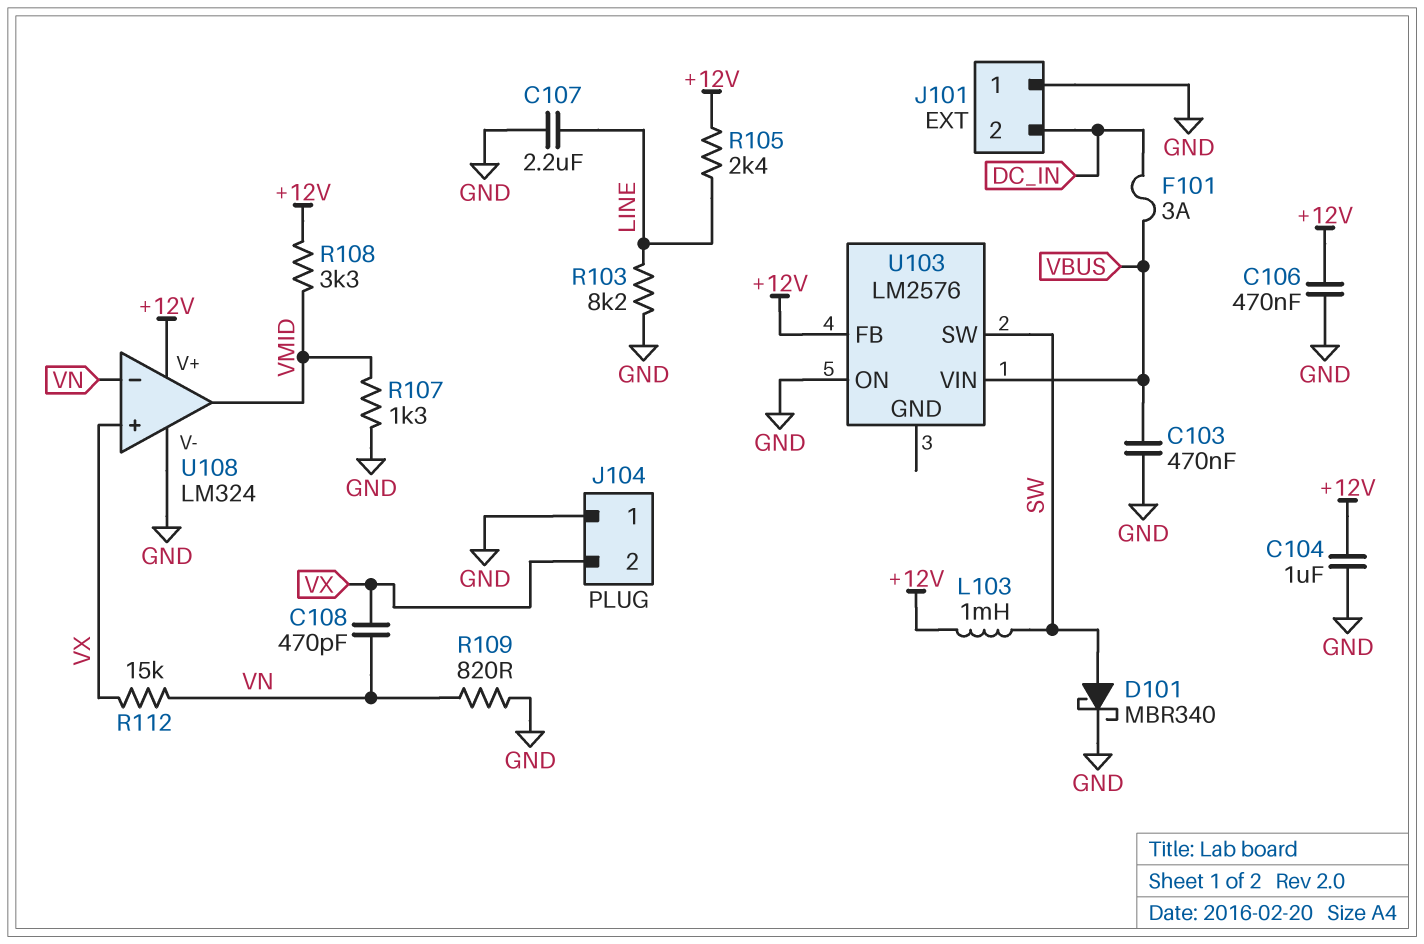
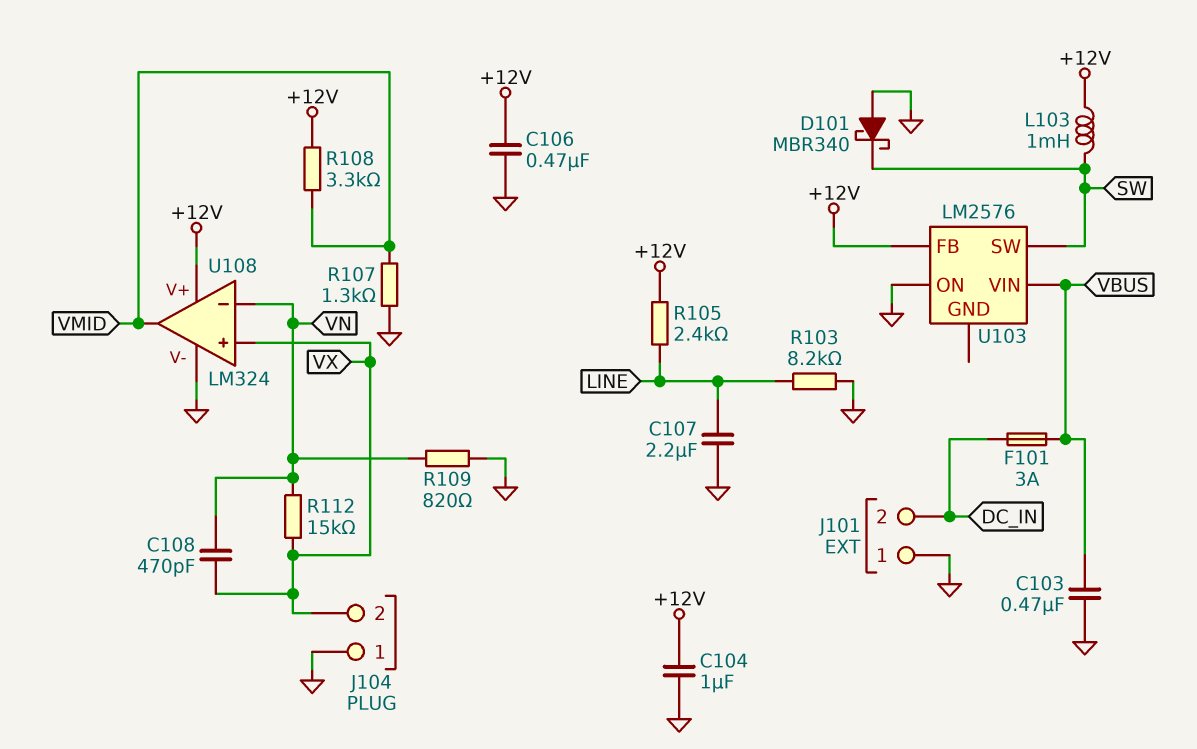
D101: schottky MBR340 (A SW, K GND) -> schottky MBR340 (A GND, K SW)

